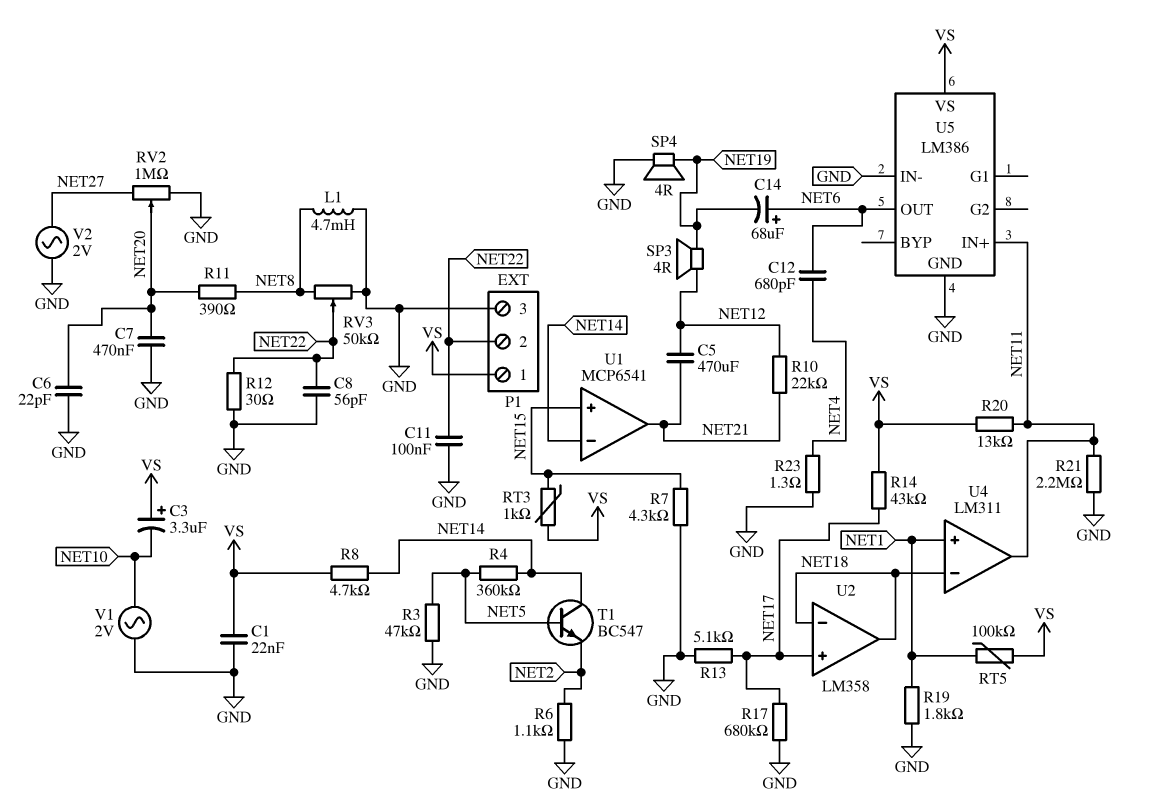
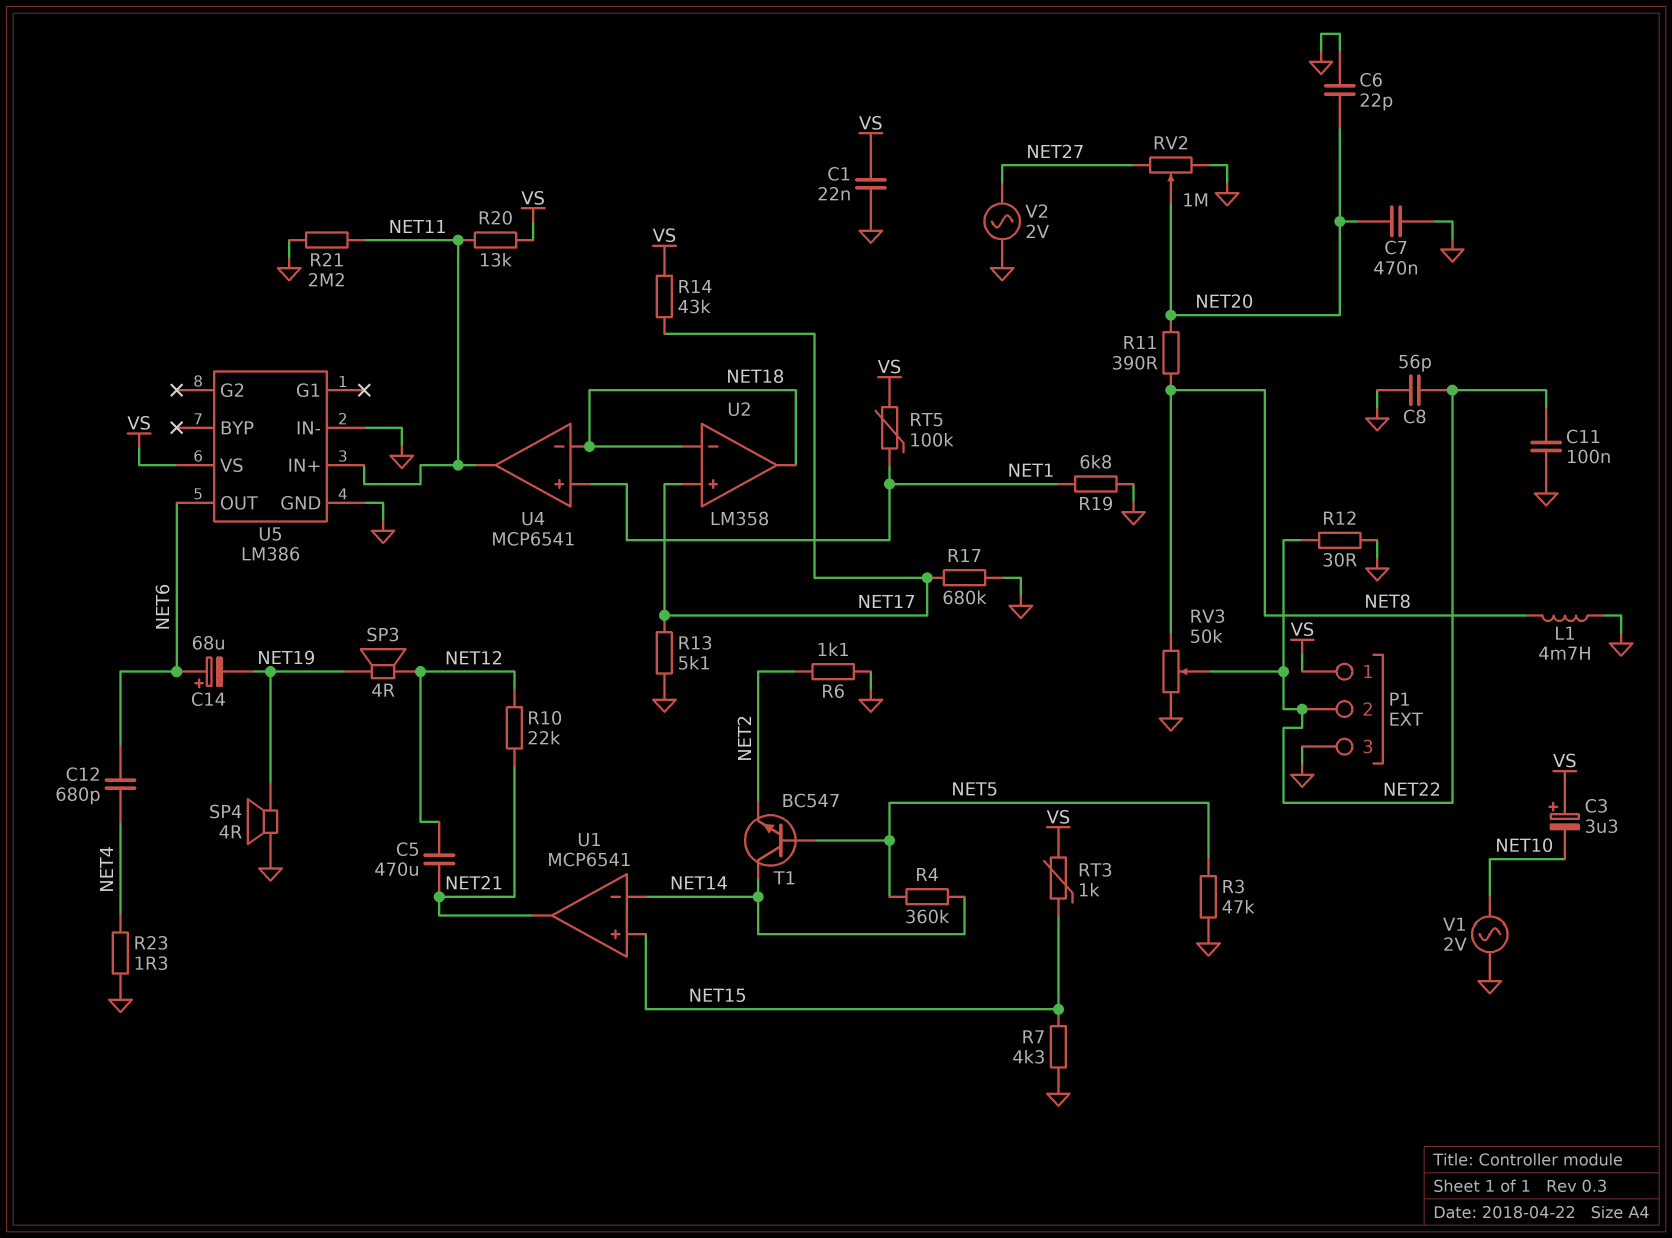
R8: 4.7k (NET14, VS) -> none
R19: 1.8k (GND, NET1) -> 6.8k (GND, NET1)
U4: LM311 -> MCP6541

